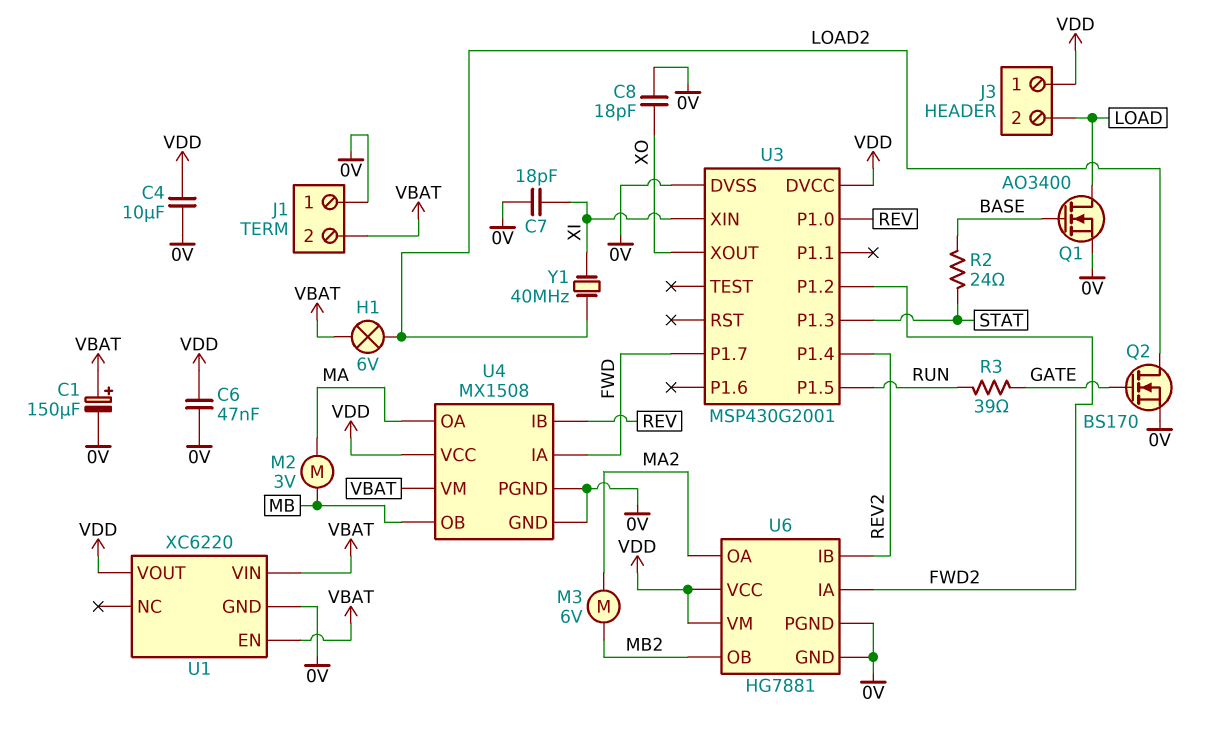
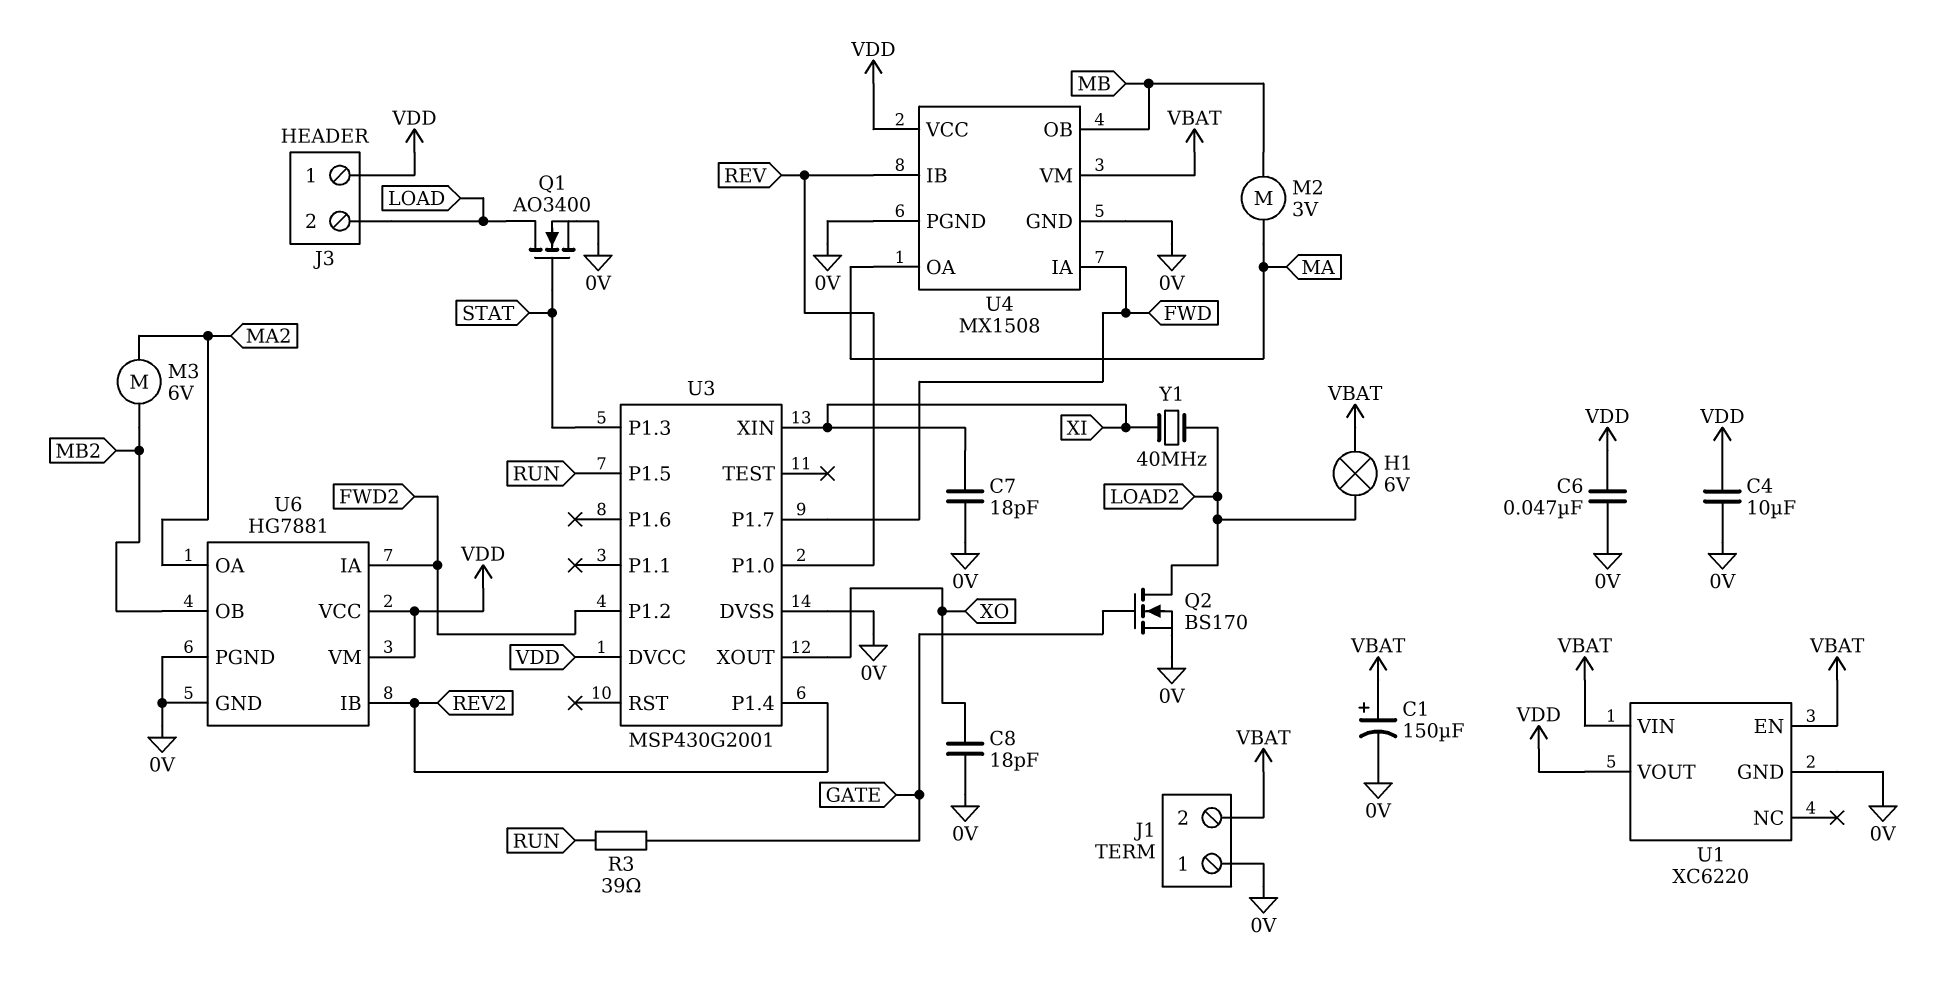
Q1: NMOS AO3400 (G BASE, D LOAD, S 0V) -> NMOS AO3400 (G STAT, D LOAD, S 0V)
R2: 24 (BASE, STAT) -> none

